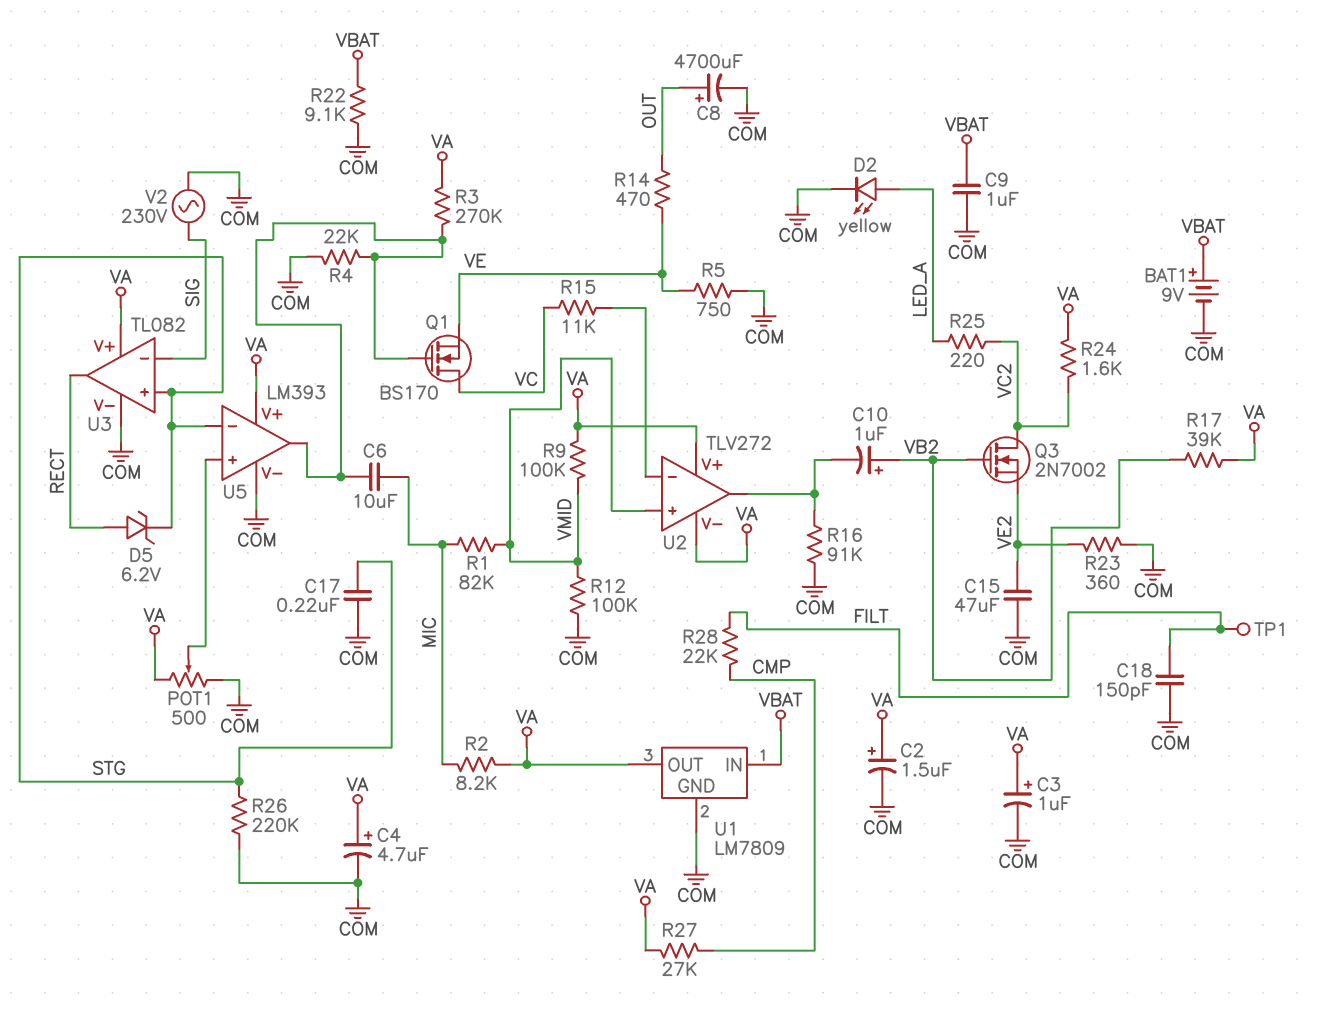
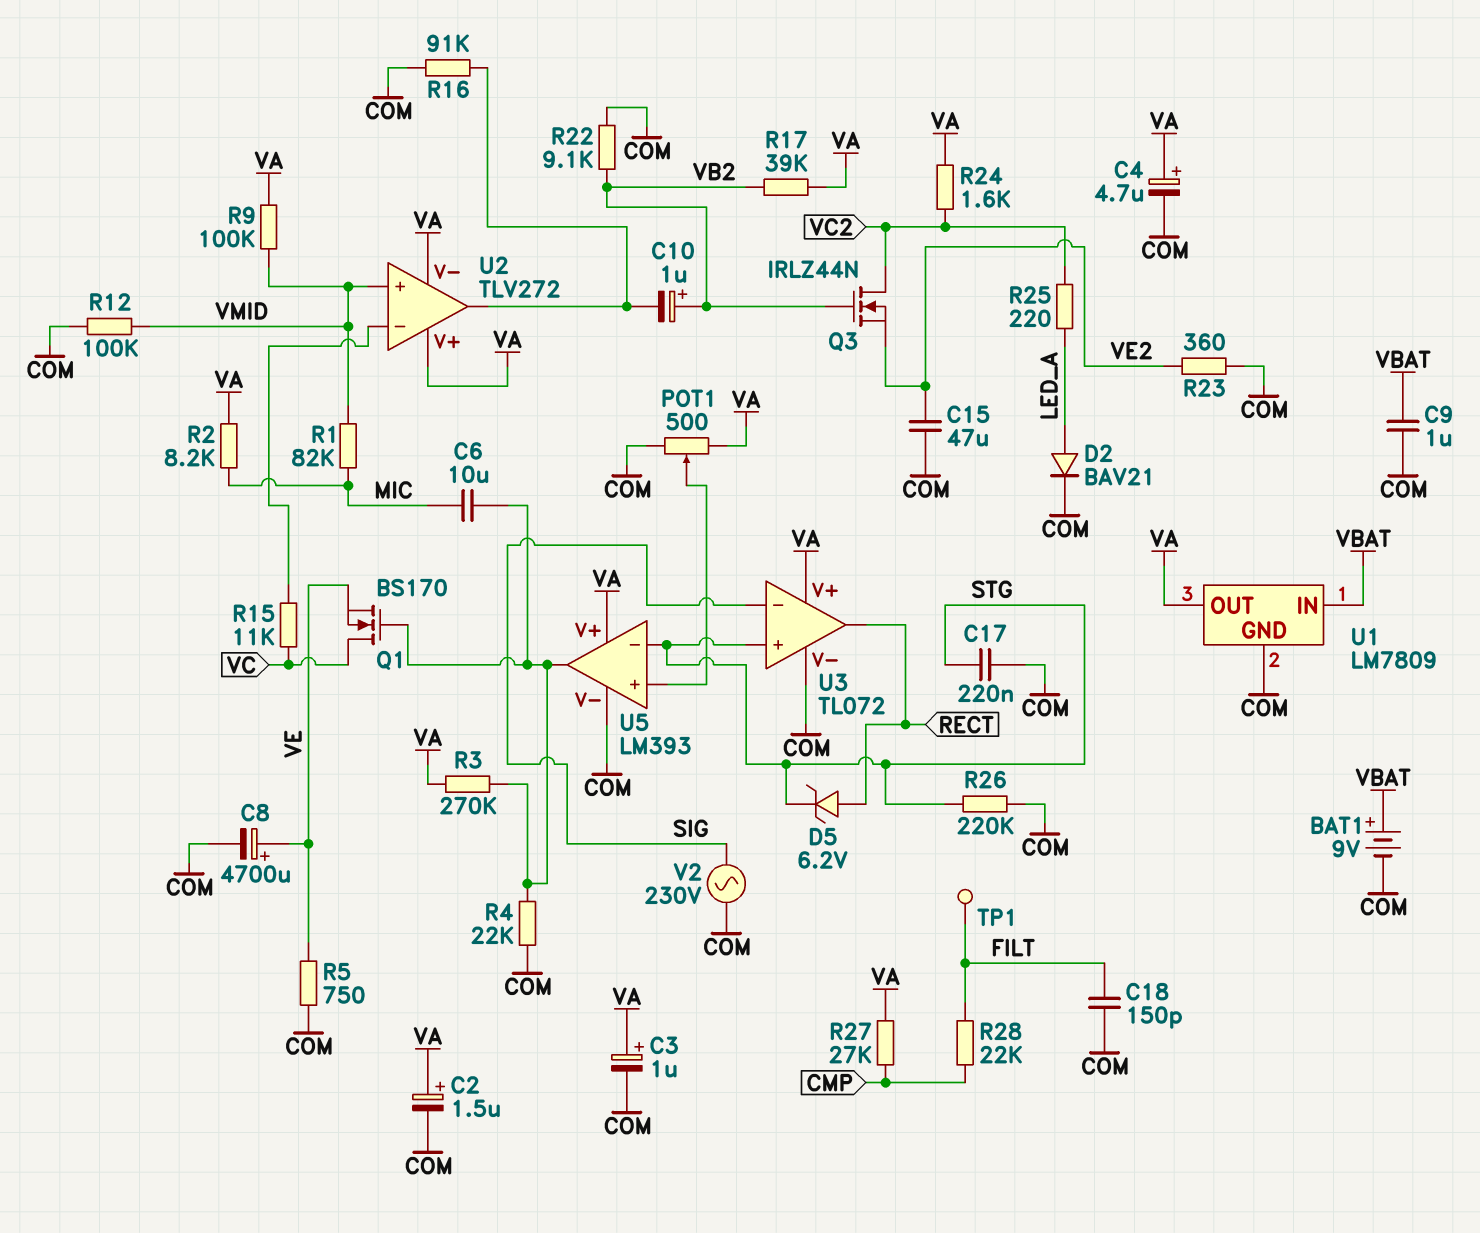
C8: 4700uF (plus OUT, minus COM) -> 4700uF (plus VE, minus COM)
D2: LED yellow (A LED_A, K COM) -> diode BAV21 (A LED_A, K COM)
Q3: NMOS 2N7002 (G VB2, D VC2, S VE2) -> NMOS IRLZ44N (G VB2, D VC2, S VE2)
R14: 470 (OUT, VE) -> none
R22: 9.1k (COM, VBAT) -> 9.1k (COM, VB2)
U3: TL082 -> TL072

